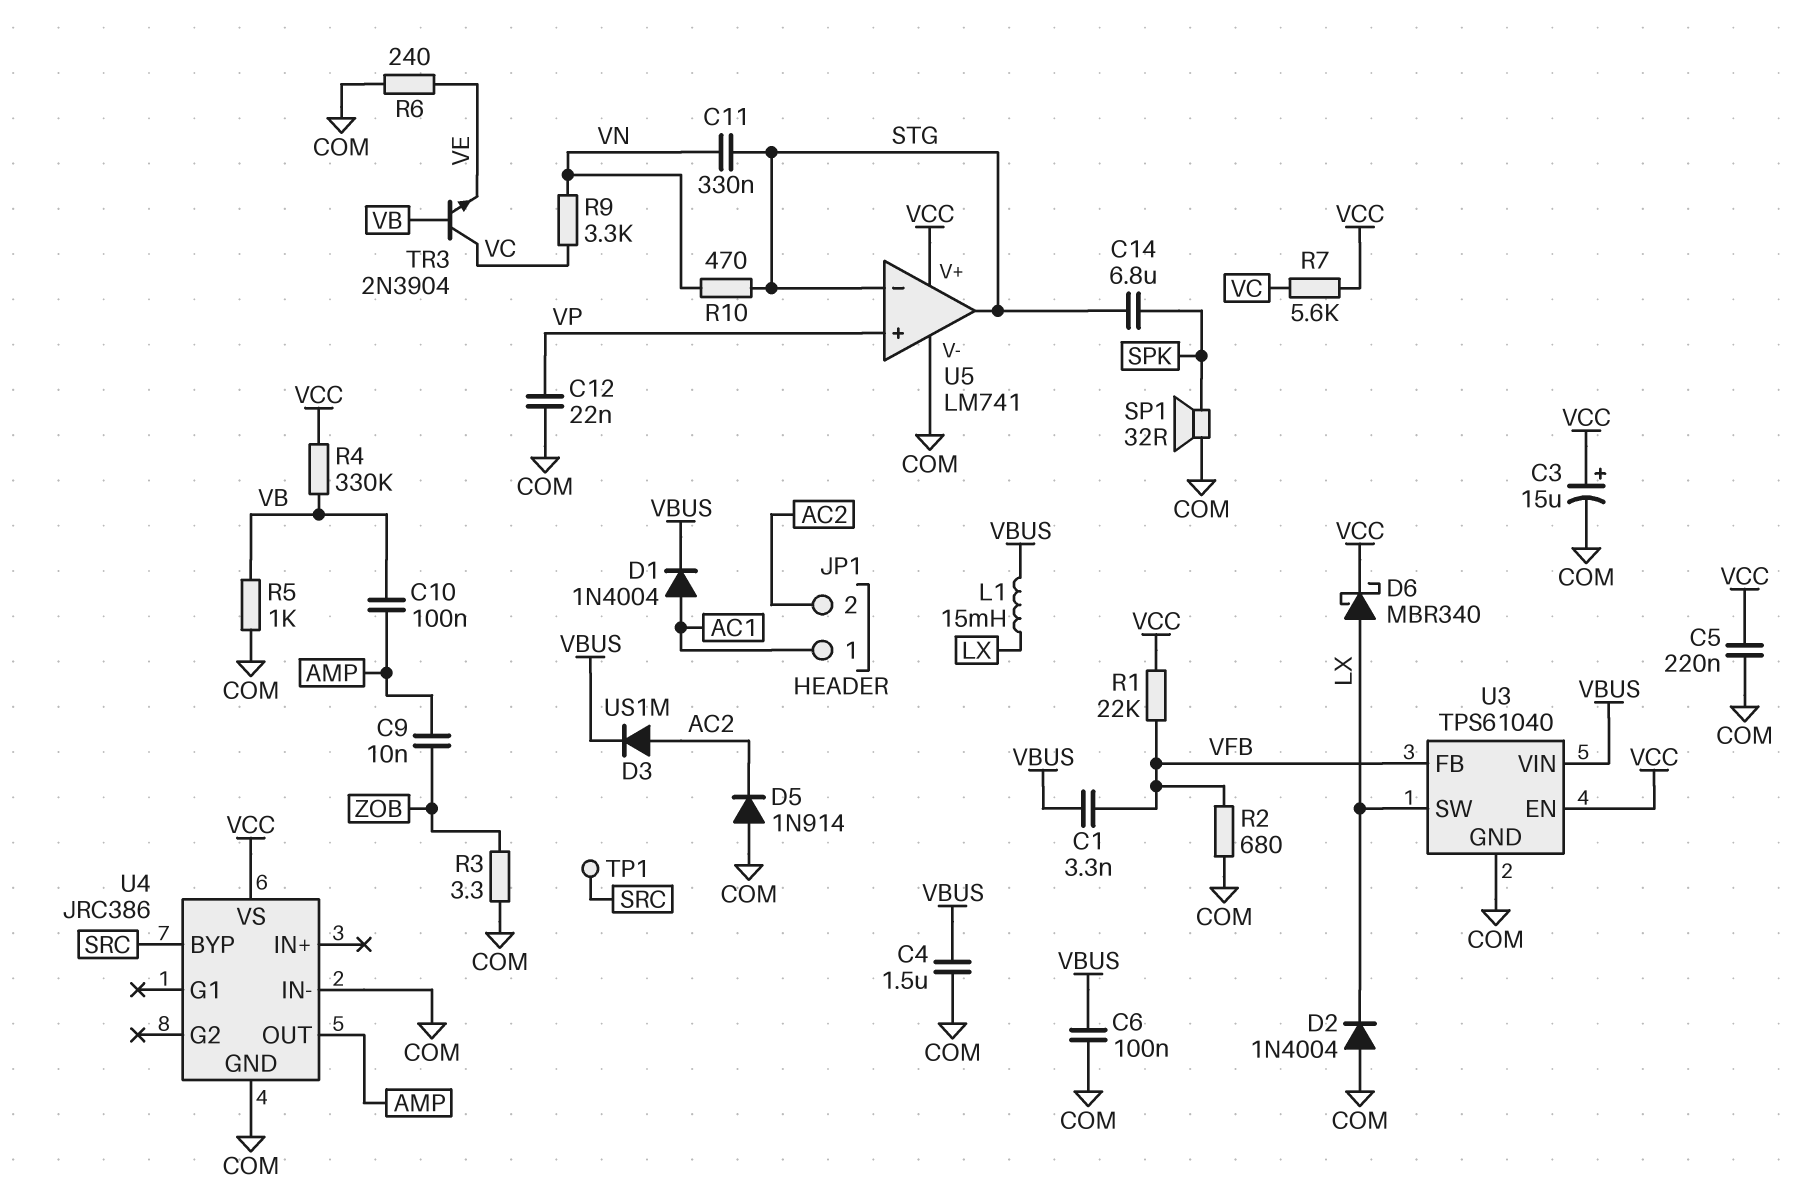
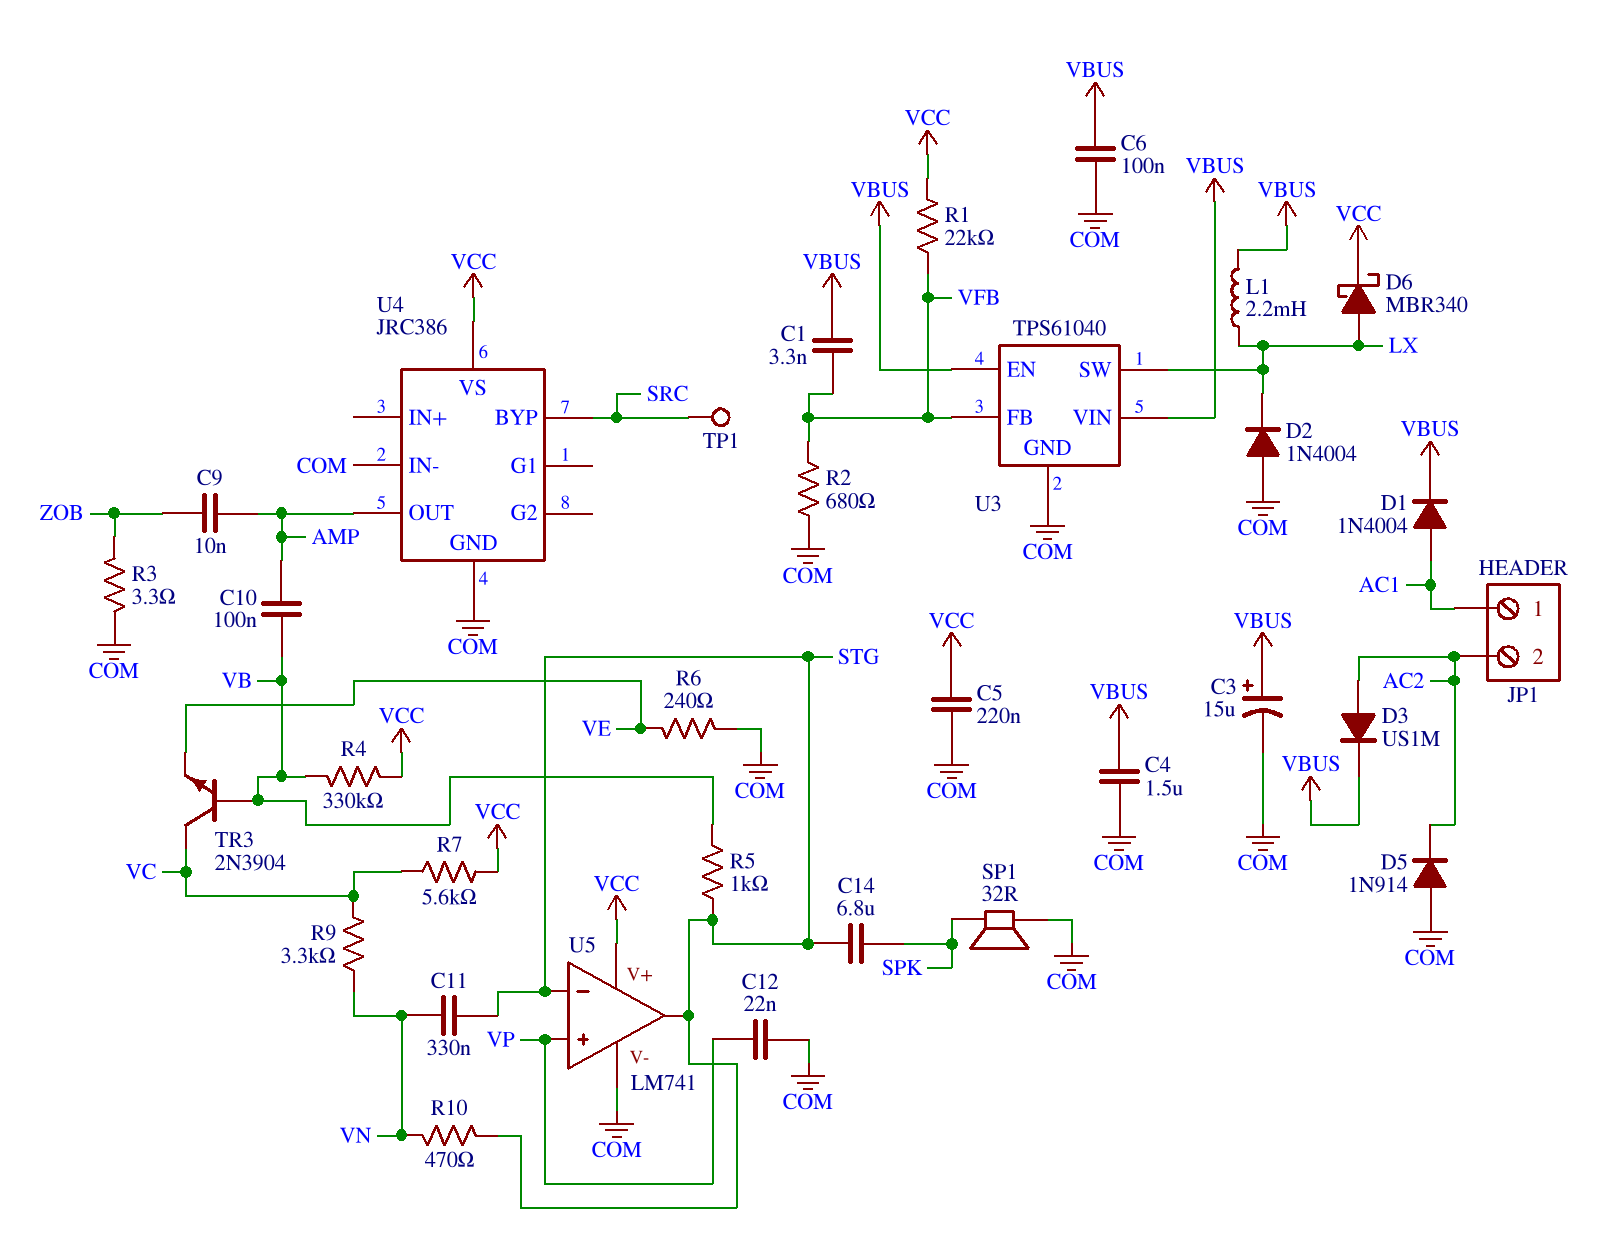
C3: 15uF (plus VCC, minus COM) -> 15uF (plus VBUS, minus COM)
L1: 15mH (LX, VBUS) -> 2.2mH (LX, VBUS)
R5: 1k (COM, VB) -> 1k (STG, VB)
U3 pin EN: VCC -> VBUS

